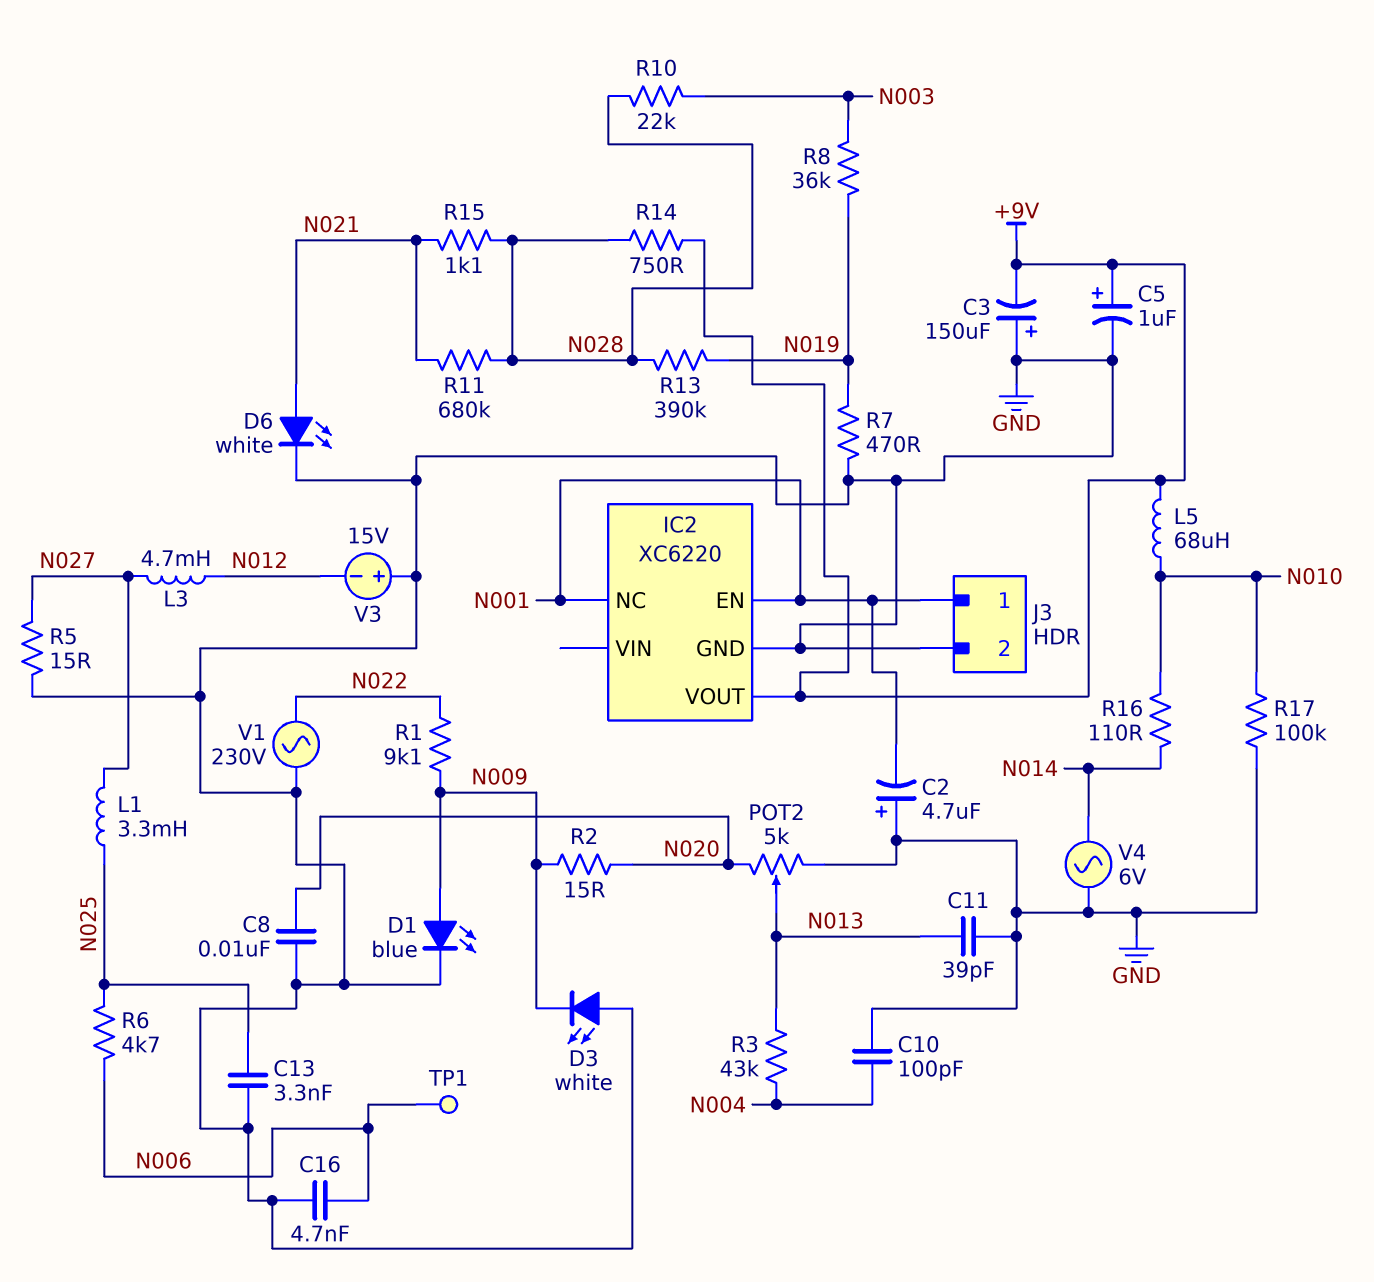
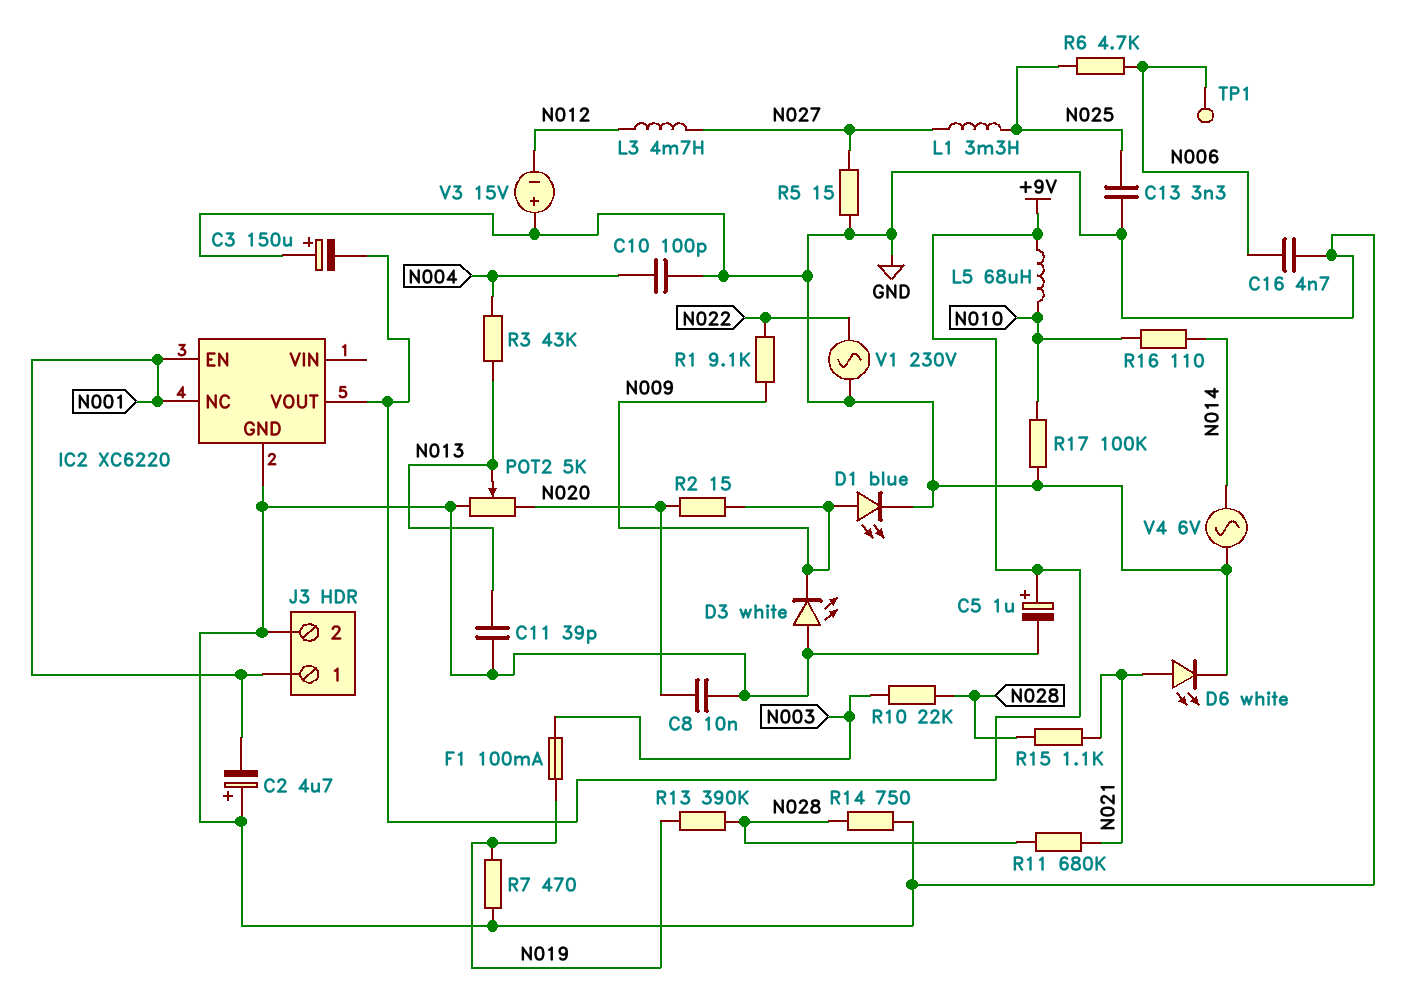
F1: none -> 100mA (N003, N019)
R8: 36k (N003, N019) -> none
R14: 750 (+9V, N028) -> 750 (GND, N028)

